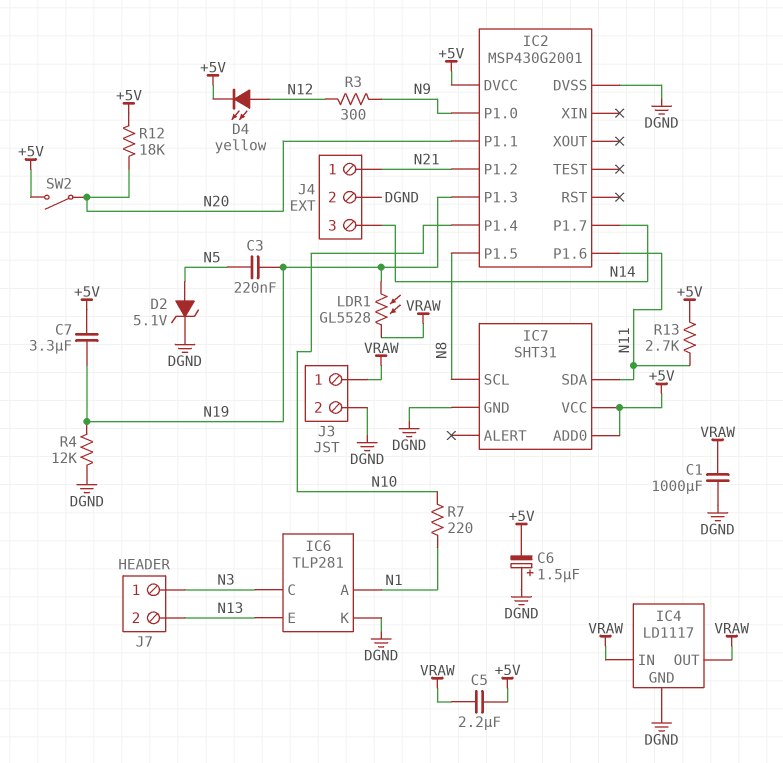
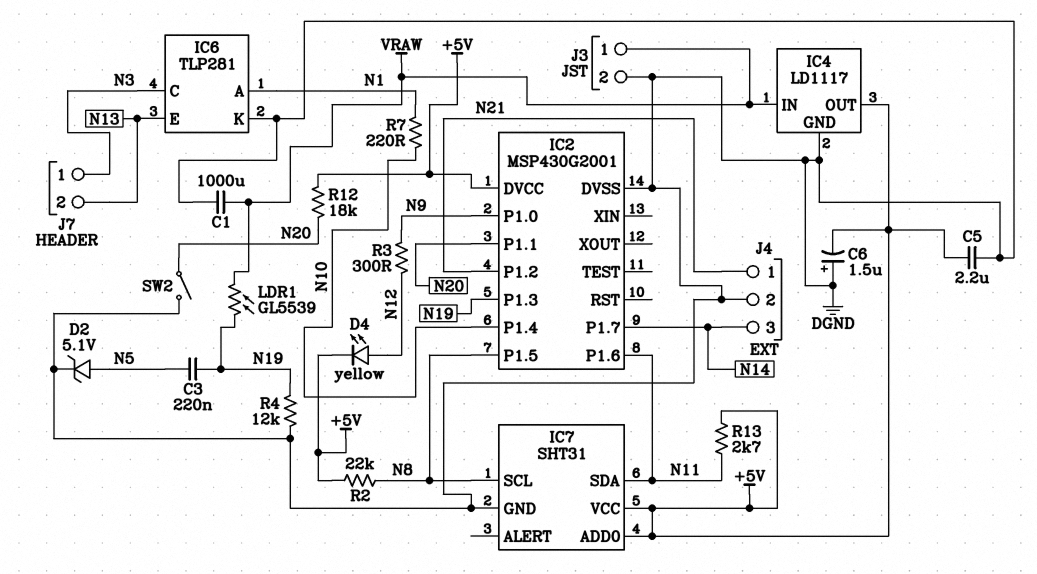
C5: 2.2uF (+5V, VRAW) -> 2.2uF (+5V, DGND)
C7: 3.3uF (+5V, N19) -> none
IC4 pin OUT: VRAW -> +5V
LDR1: GL5528 (N19, VRAW) -> GL5539 (N19, VRAW)
R2: none -> 22k (+5V, N8)
SW2: switch (+5V, N20) -> switch (DGND, N20)

